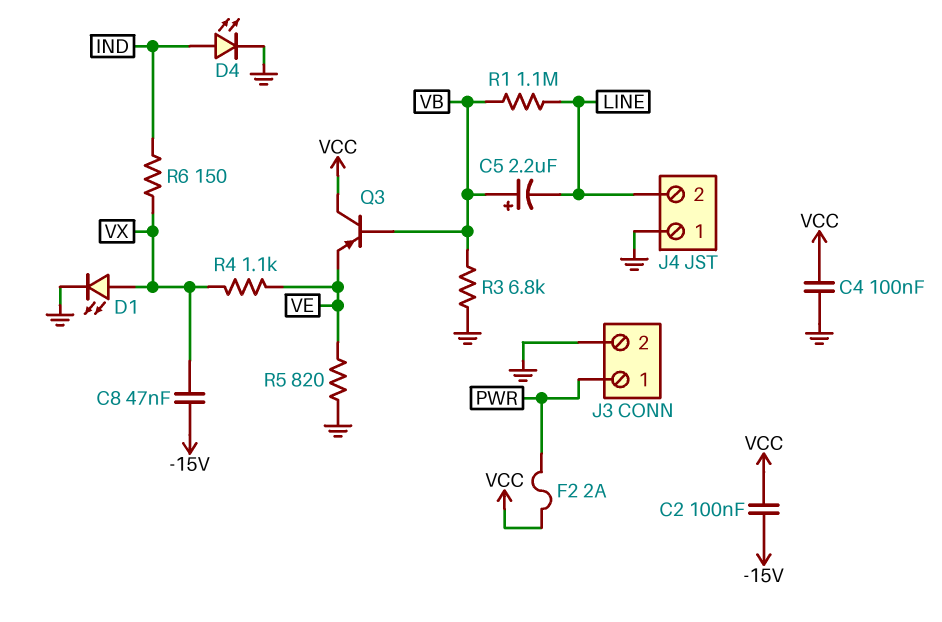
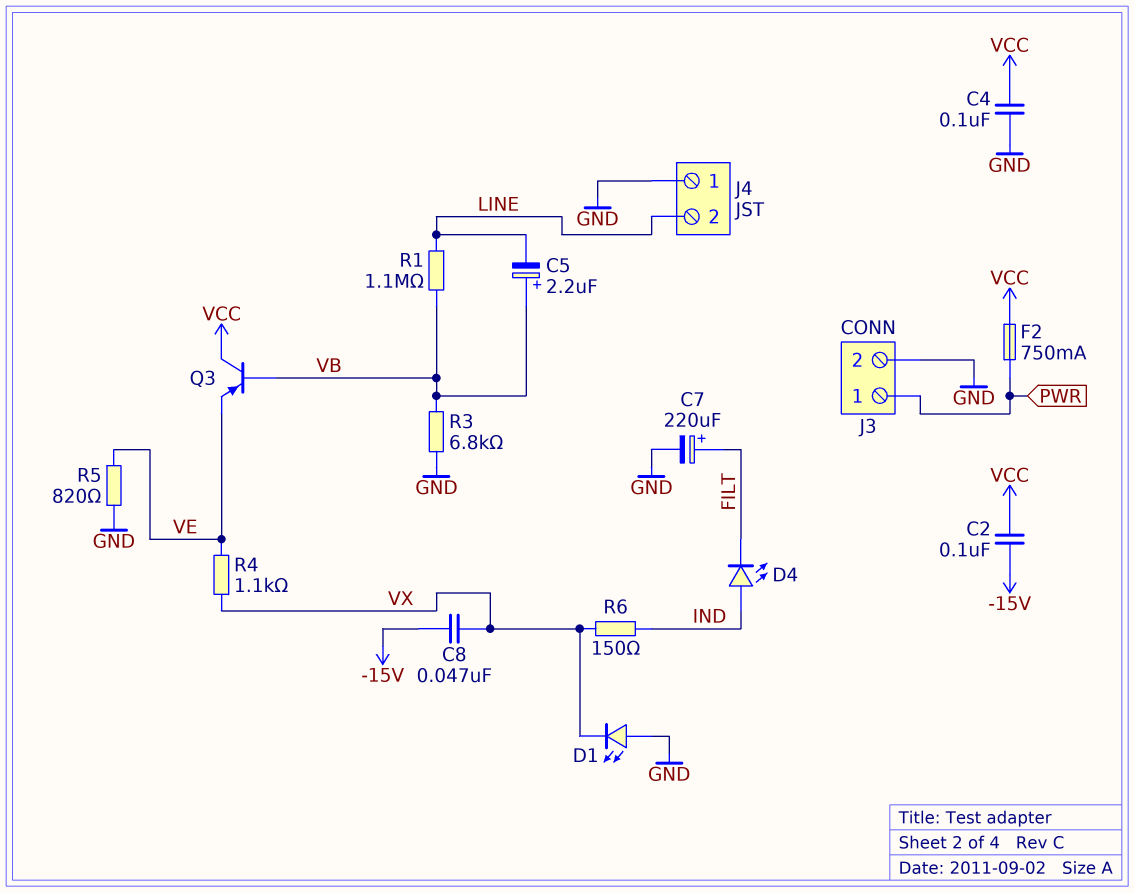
C7: none -> 220uF (plus FILT, minus GND)
D1: LED (A VX, K GND) -> LED (A GND, K VX)
D4: LED (A IND, K GND) -> LED (A IND, K FILT)
F2: 2A (PWR, VCC) -> 750mA (PWR, VCC)

